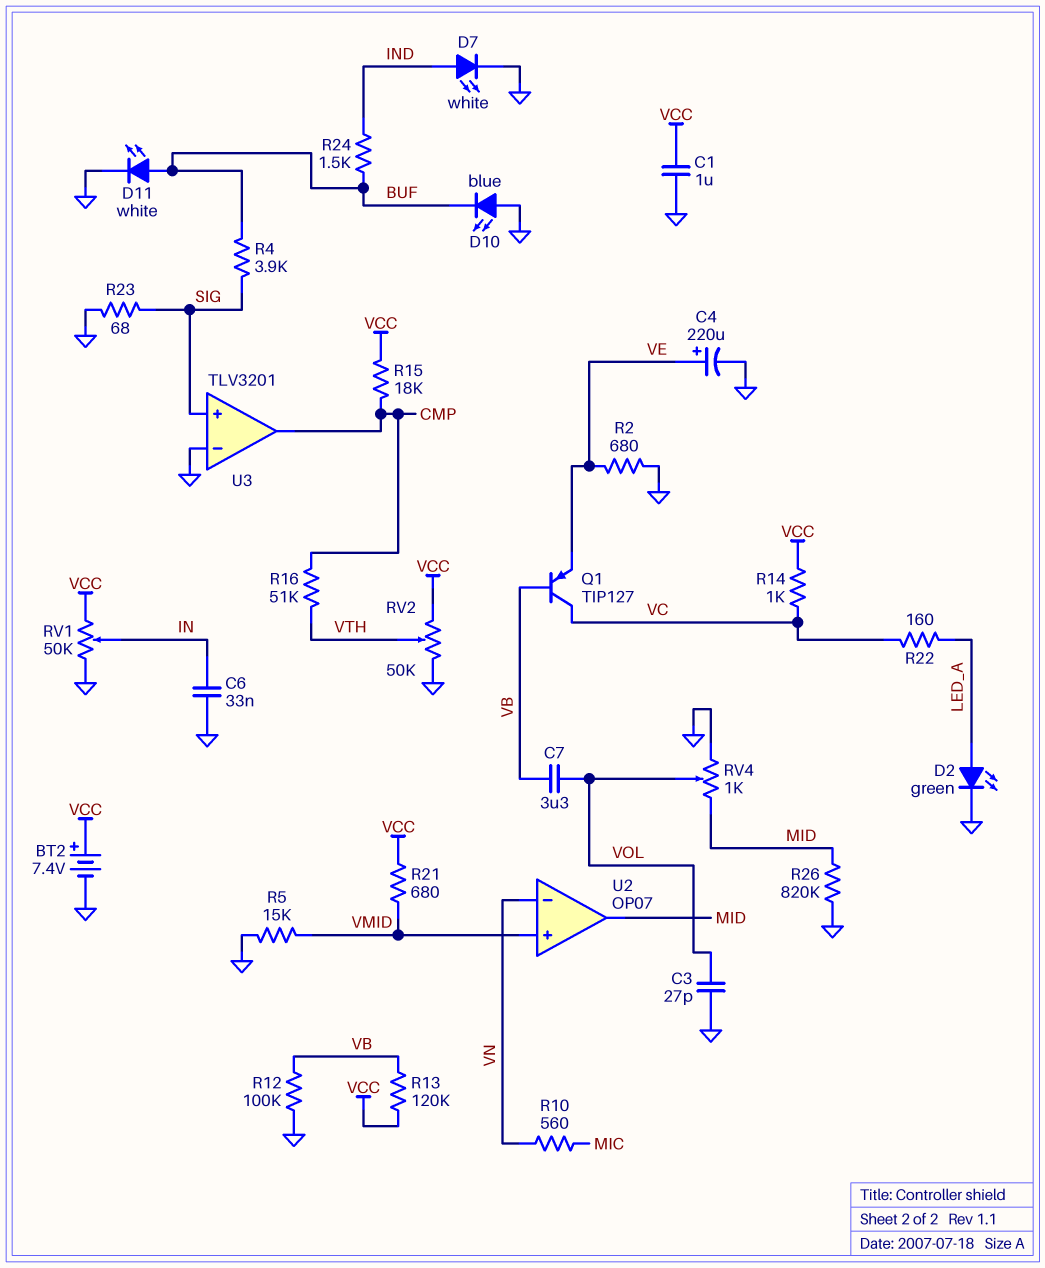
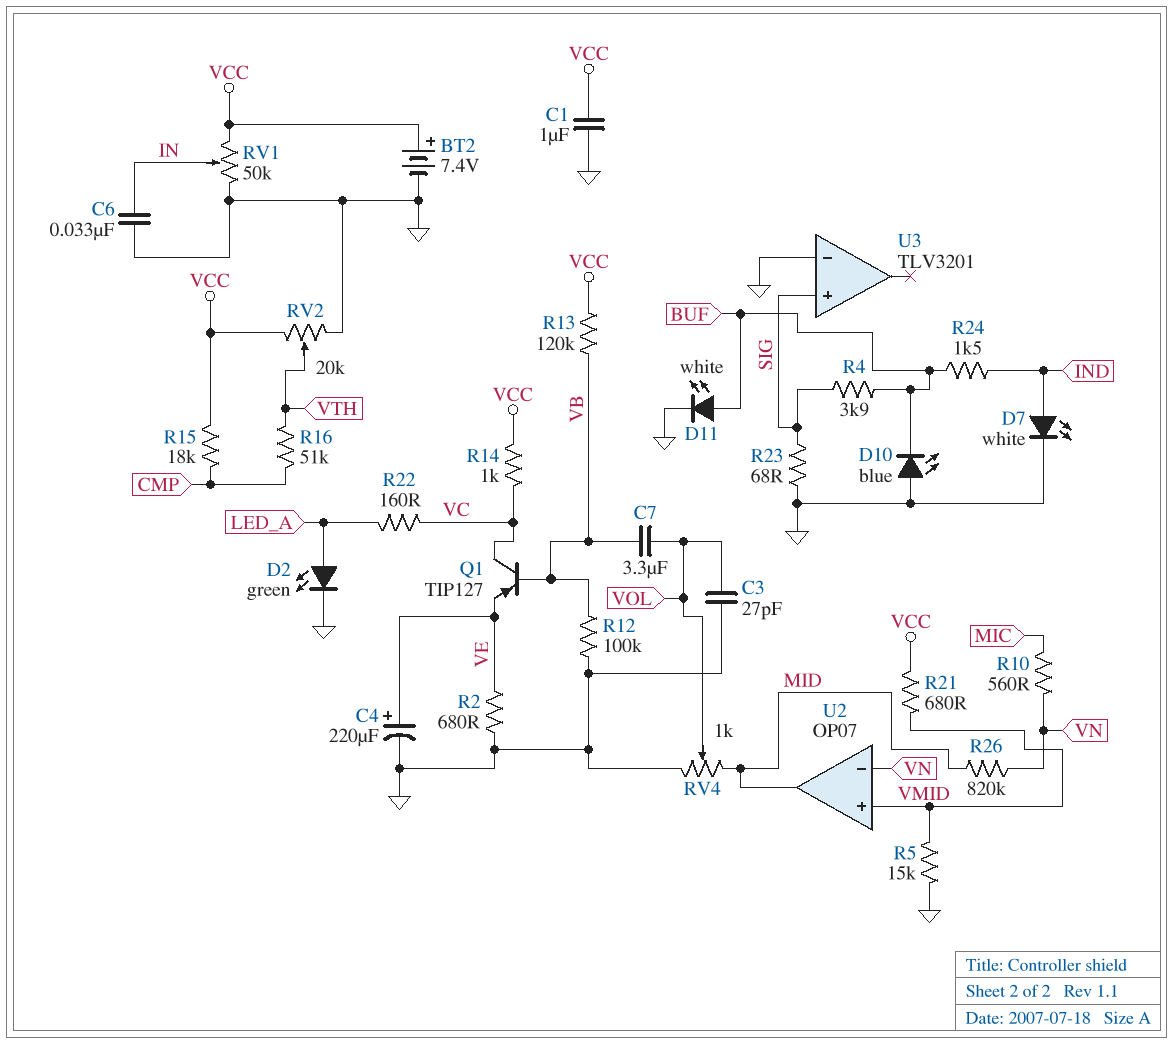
R26: 820k (GND, MID) -> 820k (MID, VN)
RV2: 50k (GND, VCC, wiper VTH) -> 20k (GND, VCC, wiper VTH)
U3 pin out: CMP -> none

